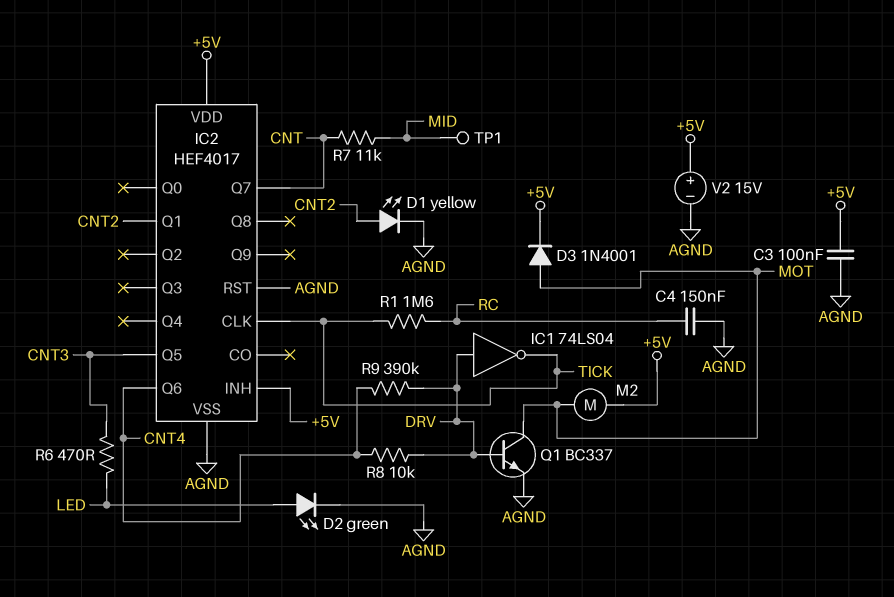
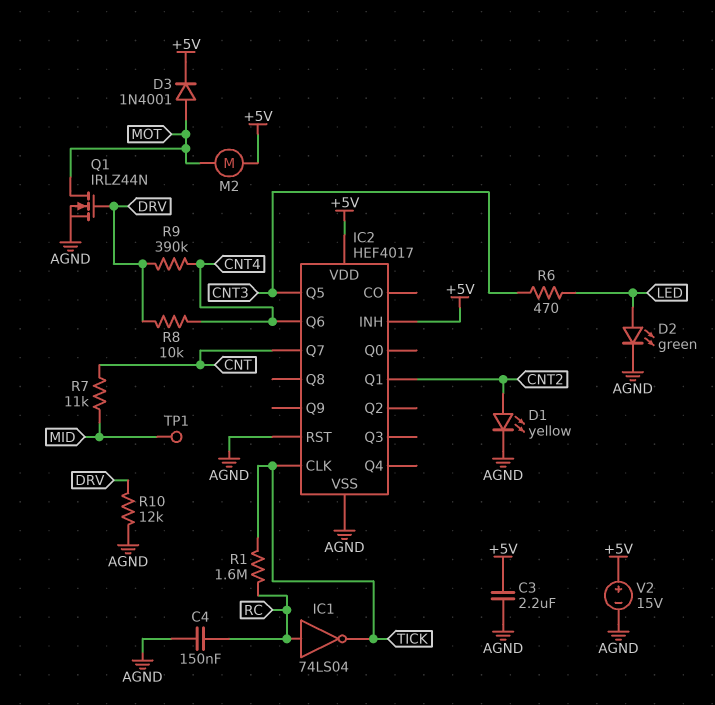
C3: 100nF (+5V, AGND) -> 2.2uF (+5V, AGND)
IC1: NOT 74LS04 (in DRV, out TICK) -> NOT 74LS04 (in RC, out TICK)
Q1: NPN BC337 (B DRV, C MOT, E AGND) -> NMOS IRLZ44N (G DRV, D MOT, S AGND)
R10: none -> 12k (AGND, DRV)

